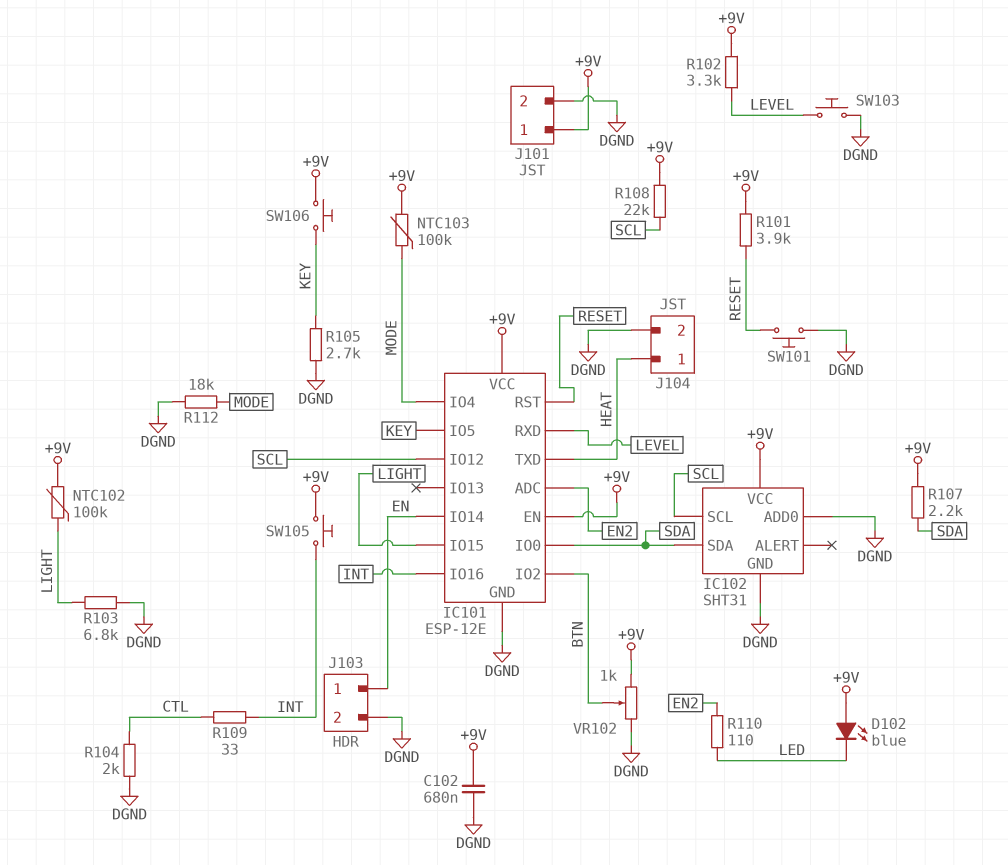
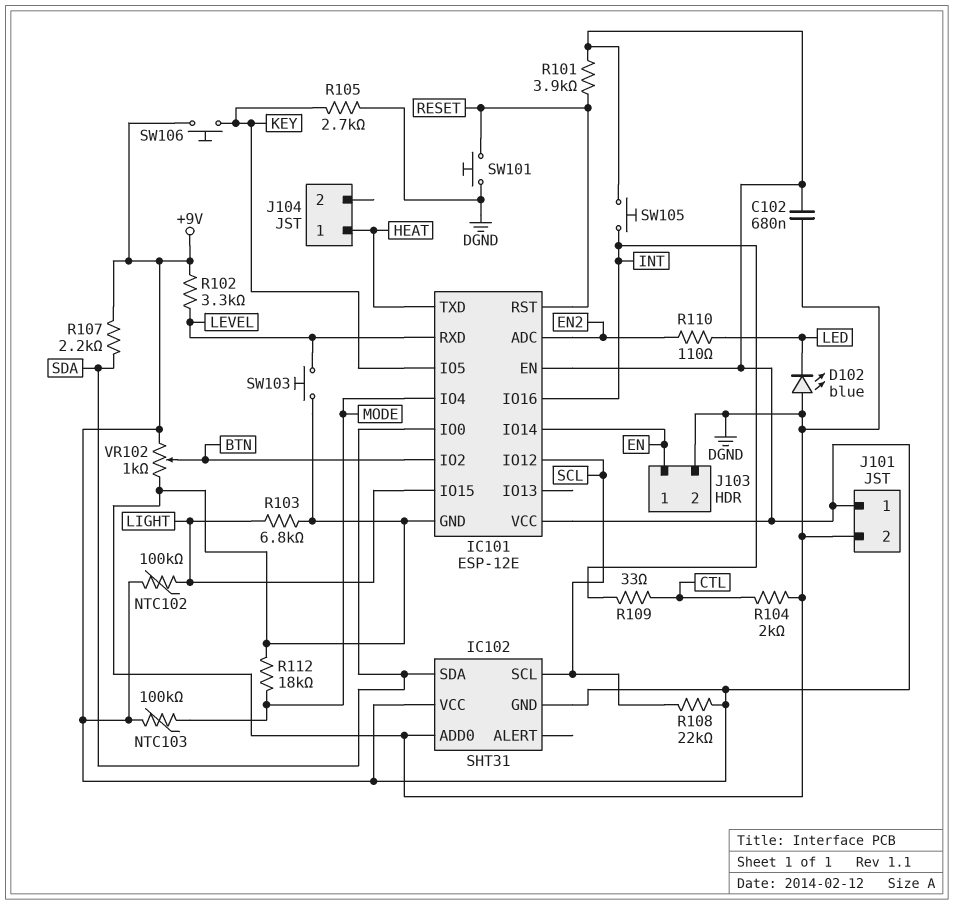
D102: LED blue (A +9V, K LED) -> LED blue (A DGND, K LED)
IC102 pin GND: DGND -> +9V
J104 pin 2: DGND -> none

